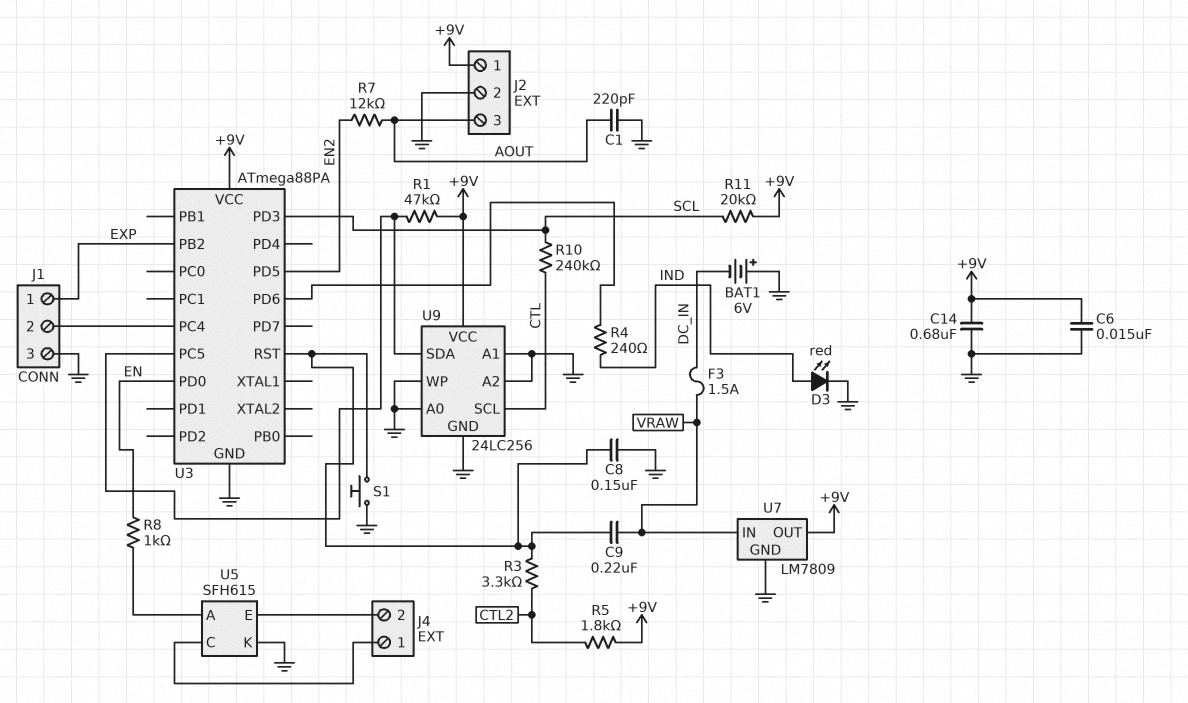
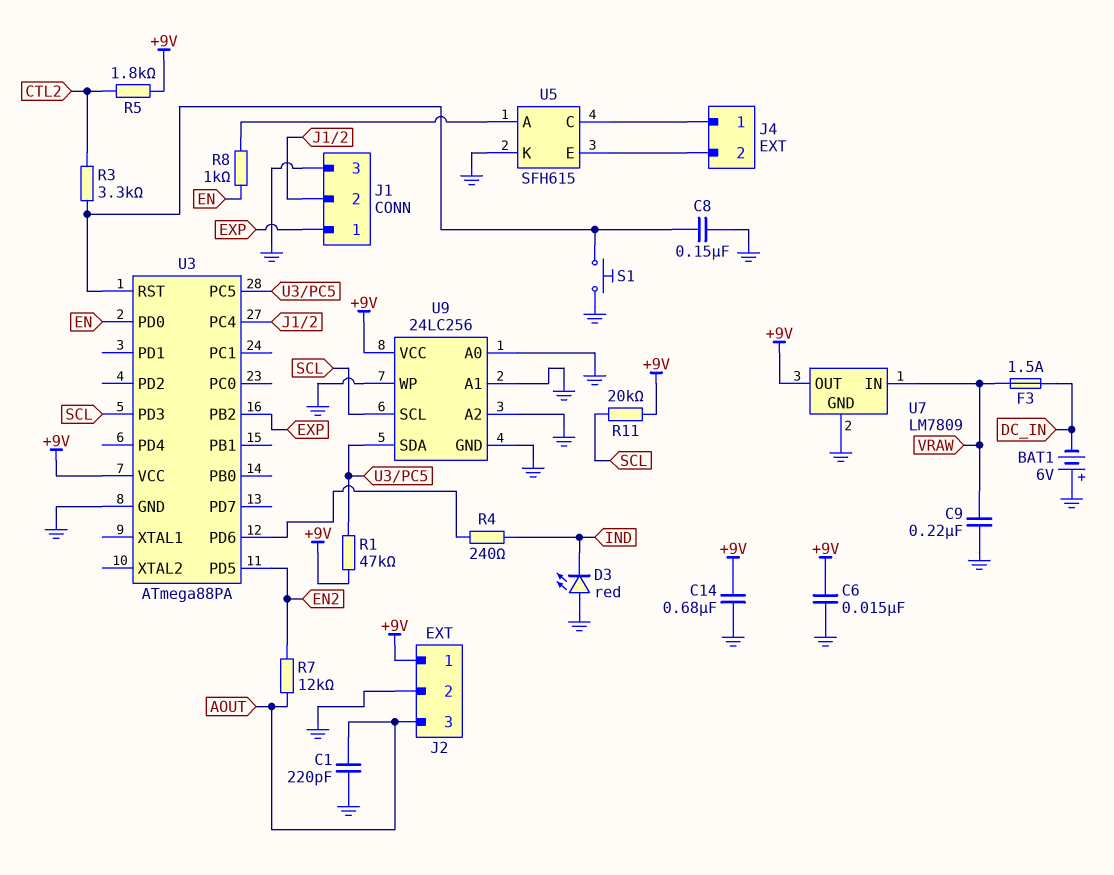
C9: 220nF (U3/RST, VRAW) -> 220nF (GND, VRAW)
D3: LED red (A IND, K GND) -> LED red (A GND, K IND)
R10: 240k (CTL, SCL) -> none
U9 pin SCL: CTL -> SCL

